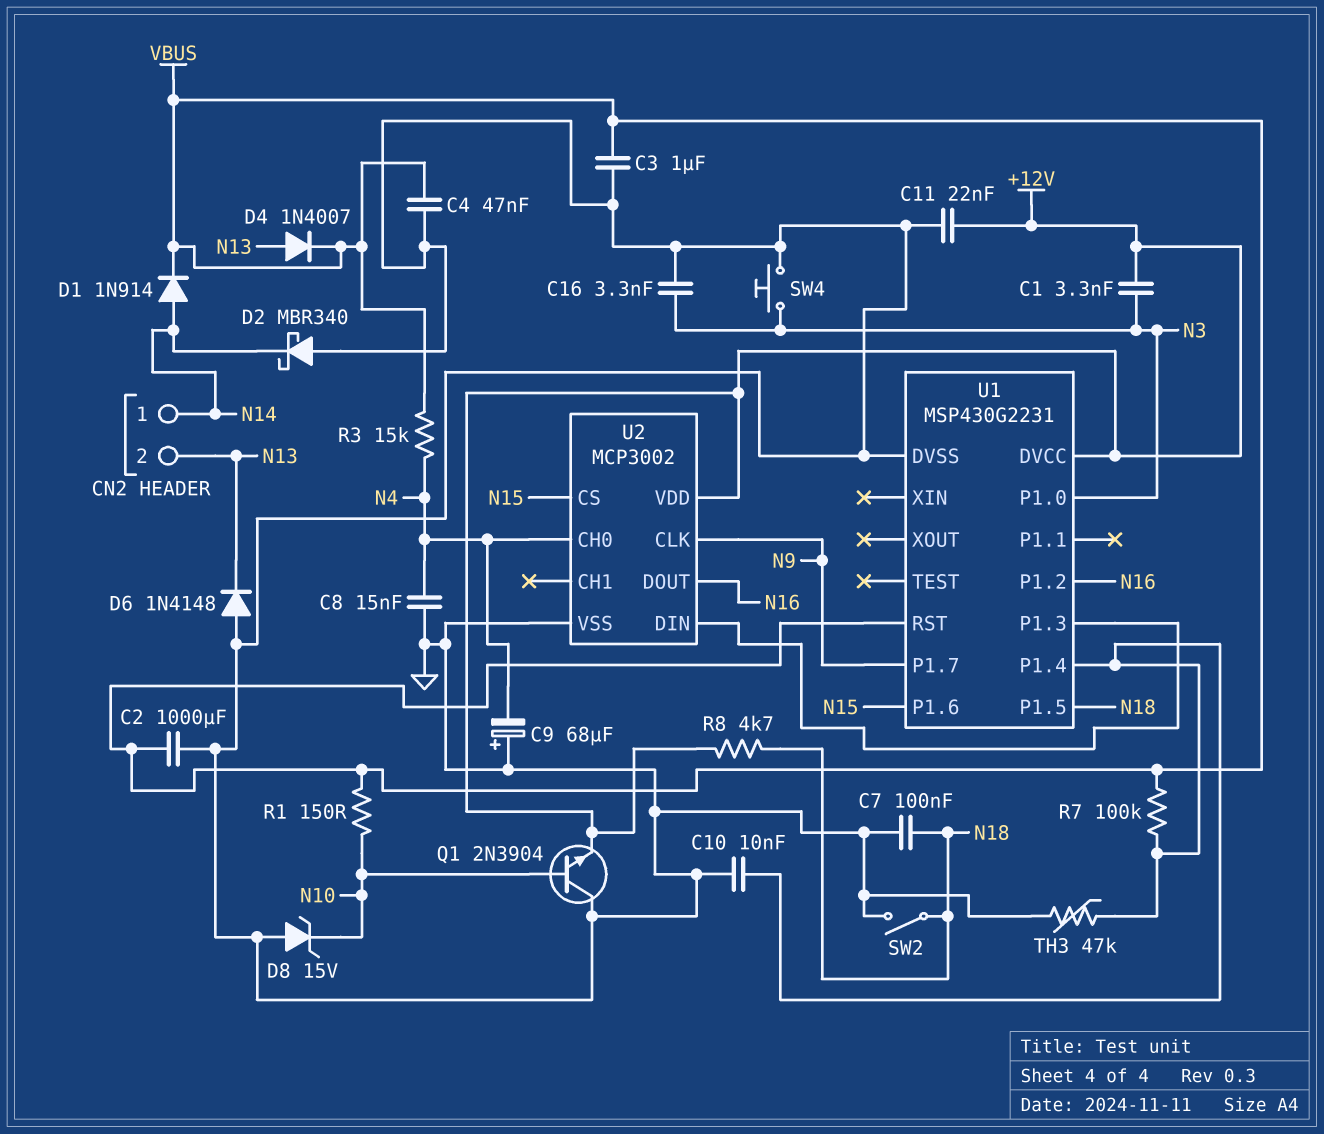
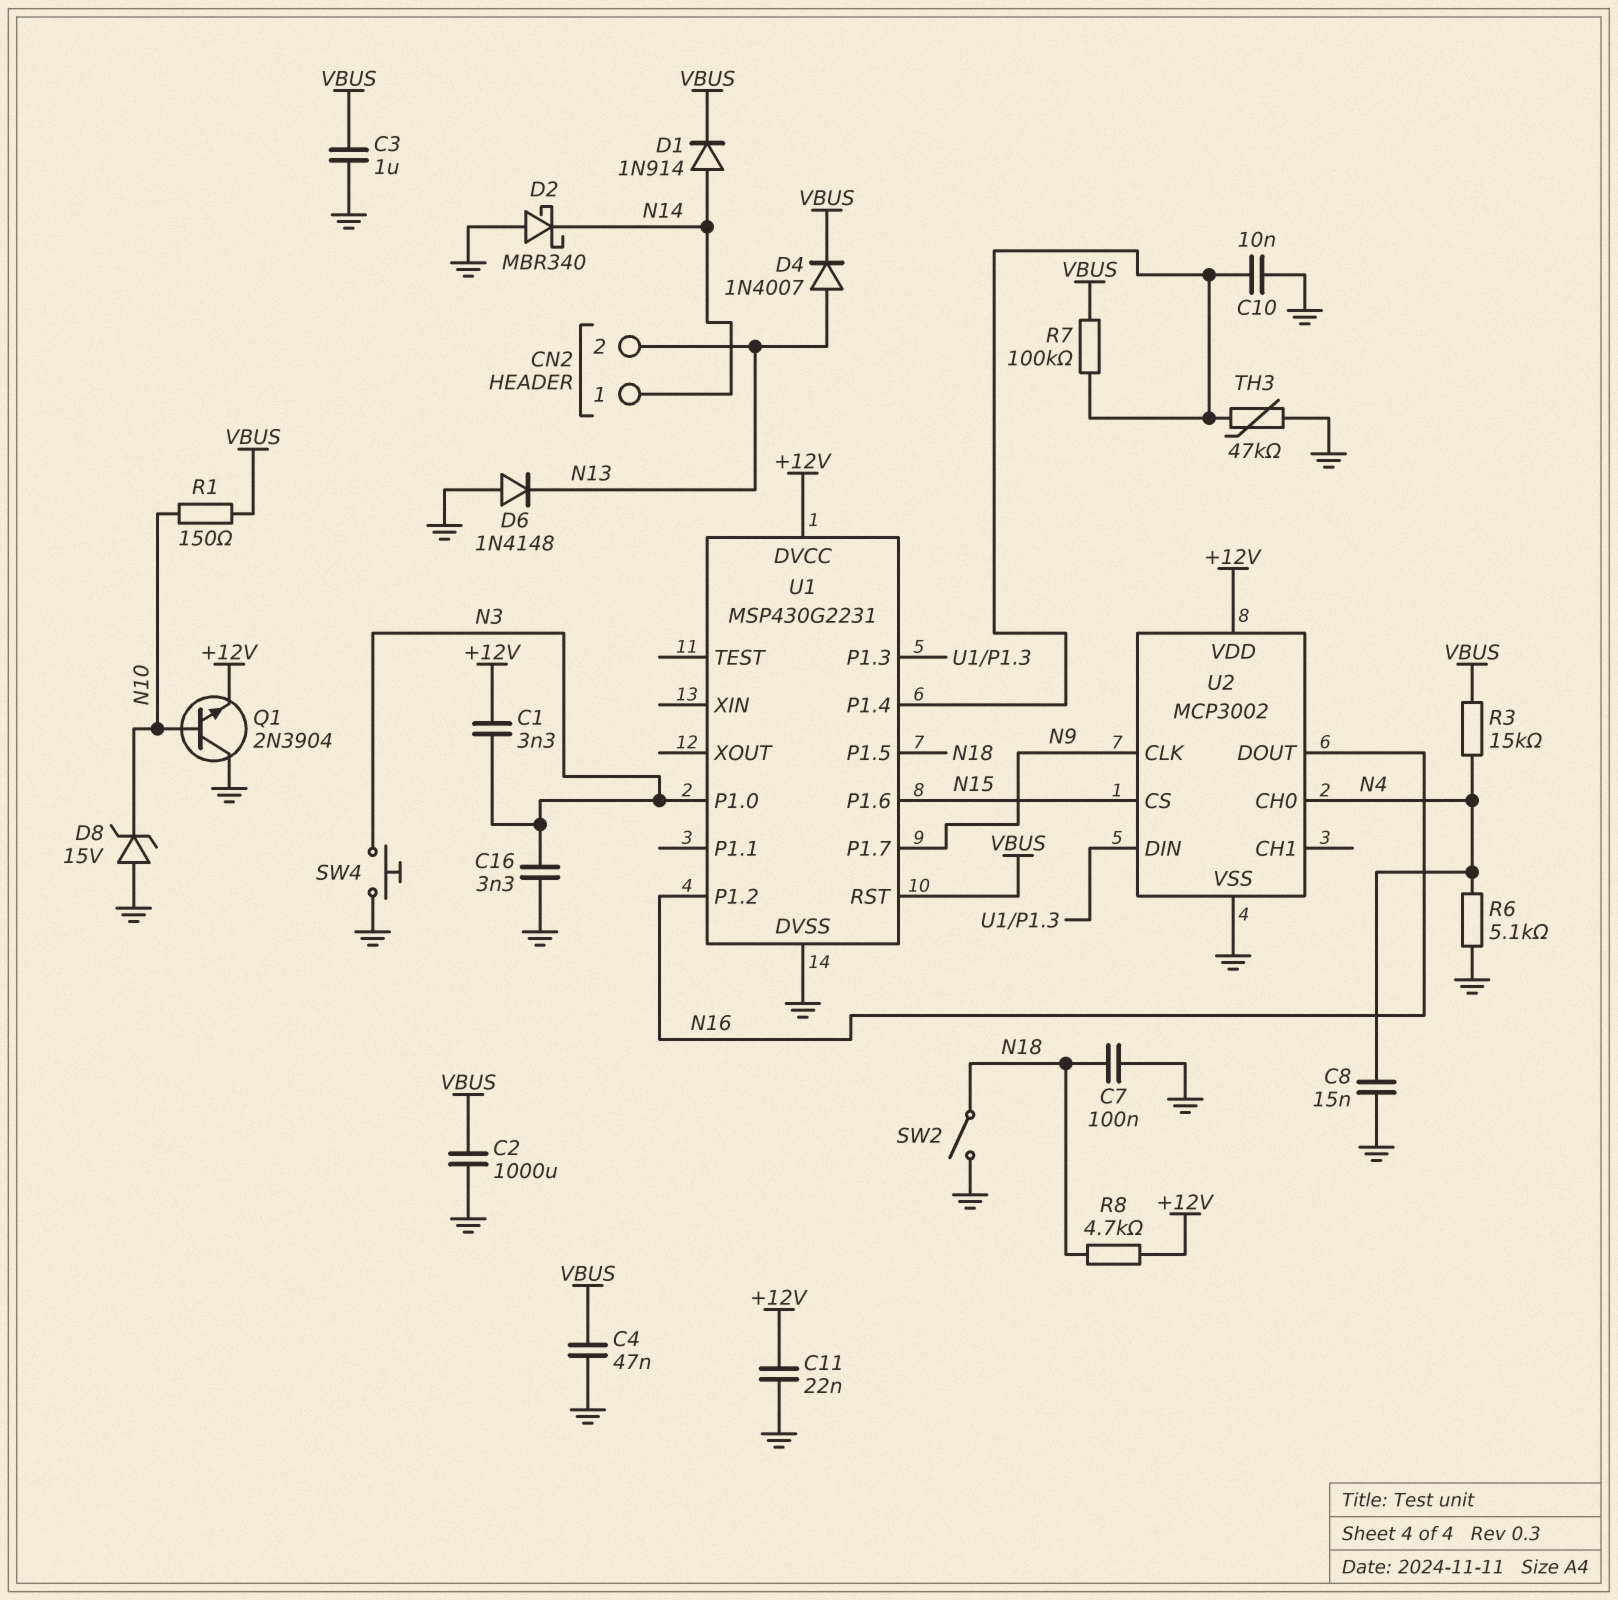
C9: 68uF (plus GND, minus N4) -> none
R6: none -> 5.1k (GND, N4)

